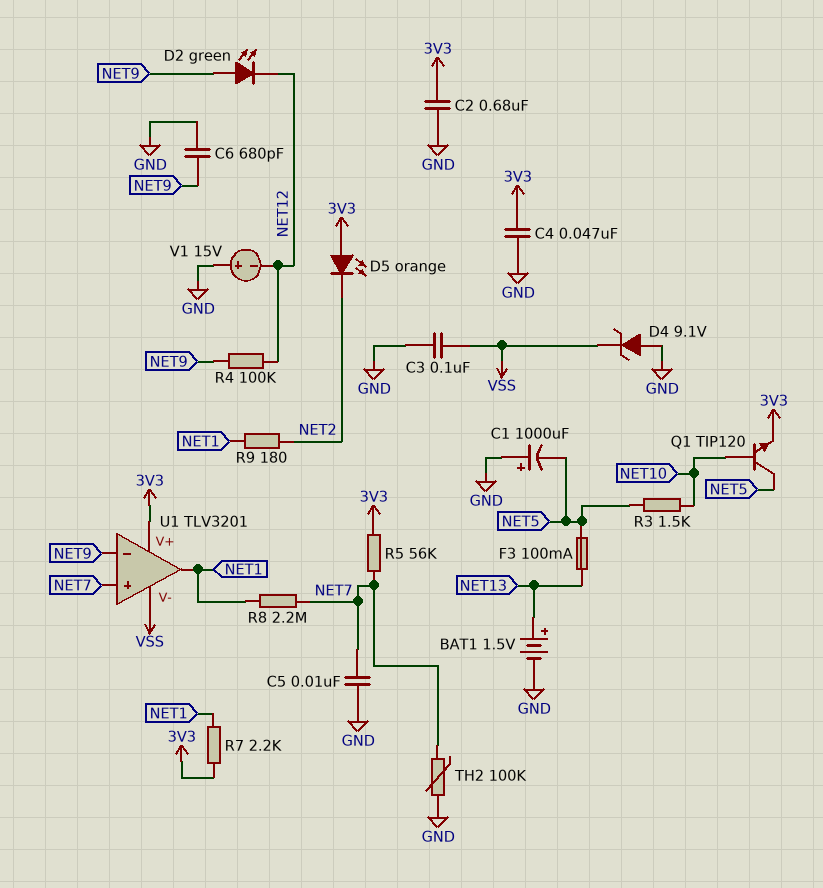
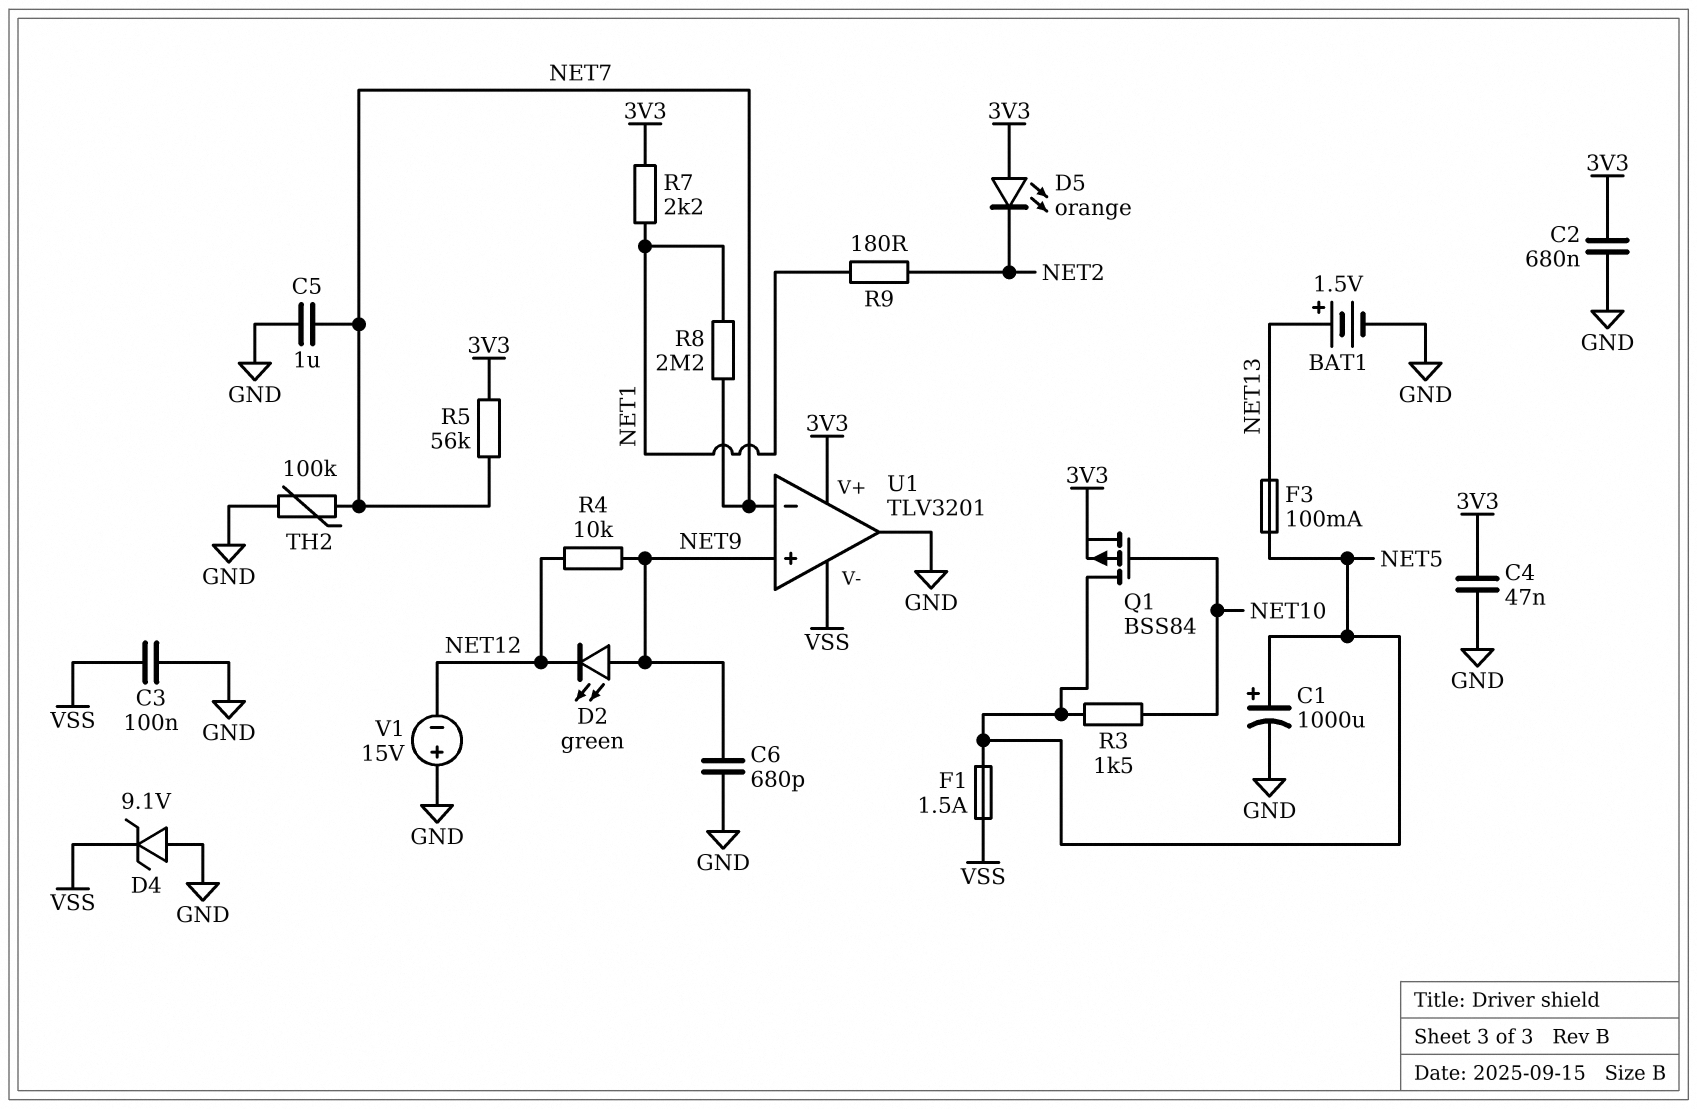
C1: 1000uF (plus GND, minus NET5) -> 1000uF (plus NET5, minus GND)
C5: 10nF (GND, NET7) -> 1uF (GND, NET7)
F1: none -> 1.5A (NET5, VSS)
Q1: NPN TIP120 (B NET10, C NET5, E 3V3) -> PMOS BSS84 (G NET10, D NET5, S 3V3)
R4: 100k (NET9, NET12) -> 10k (NET9, NET12)
U1 pin in+: NET7 -> NET9
U1 pin in-: NET9 -> NET7
U1 pin out: NET1 -> GND

